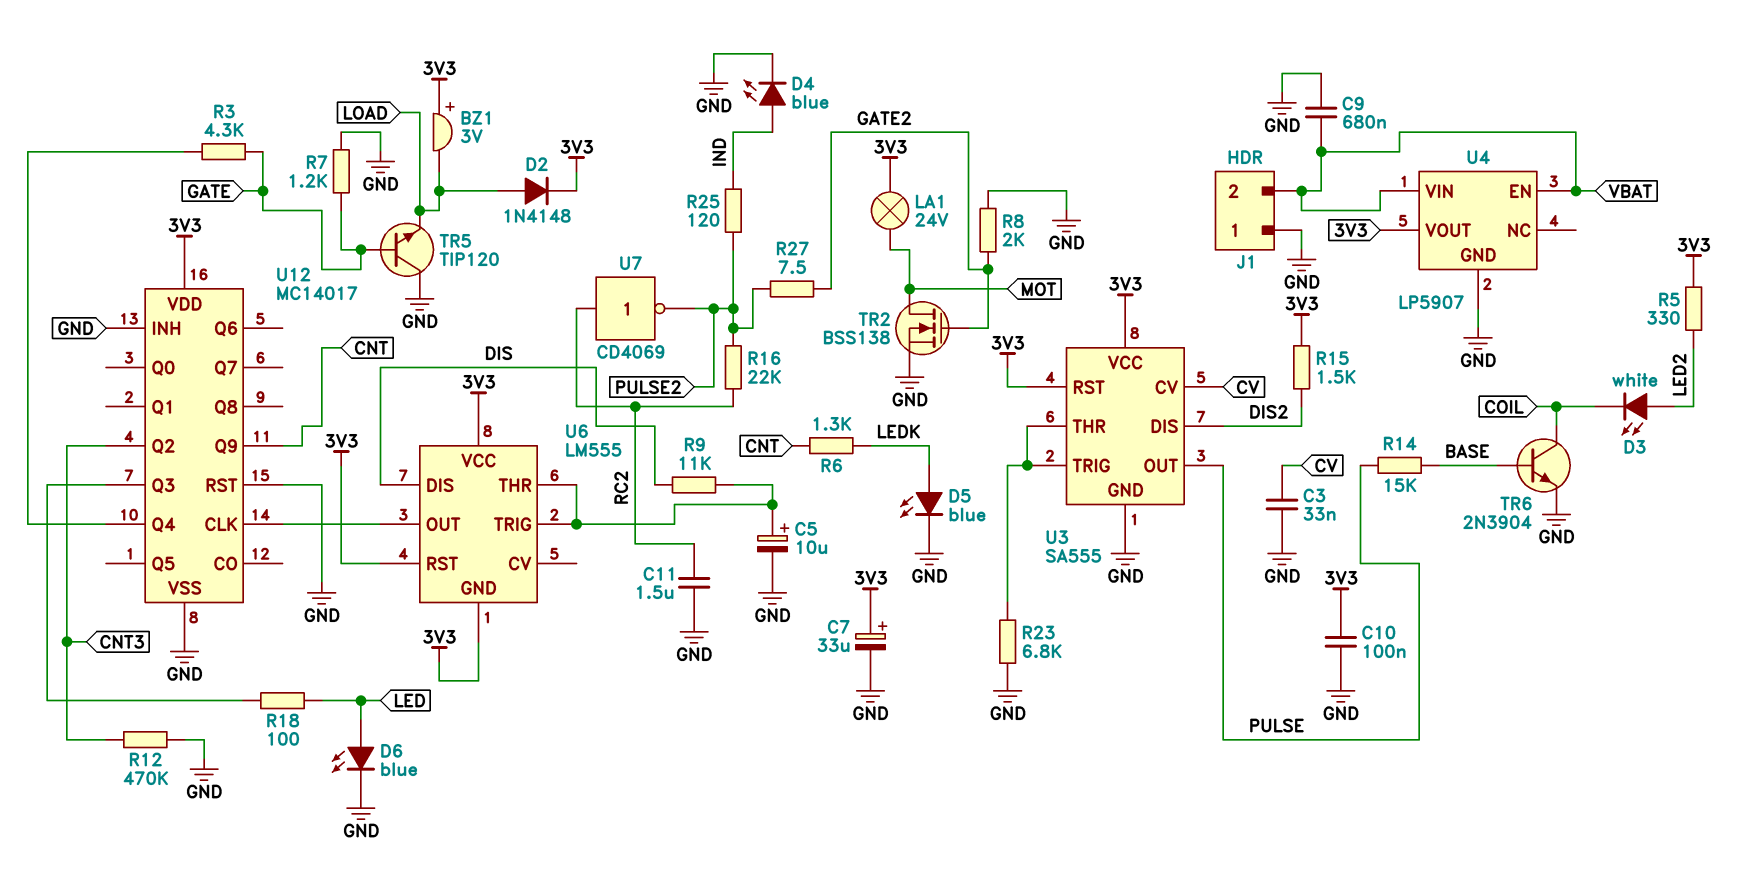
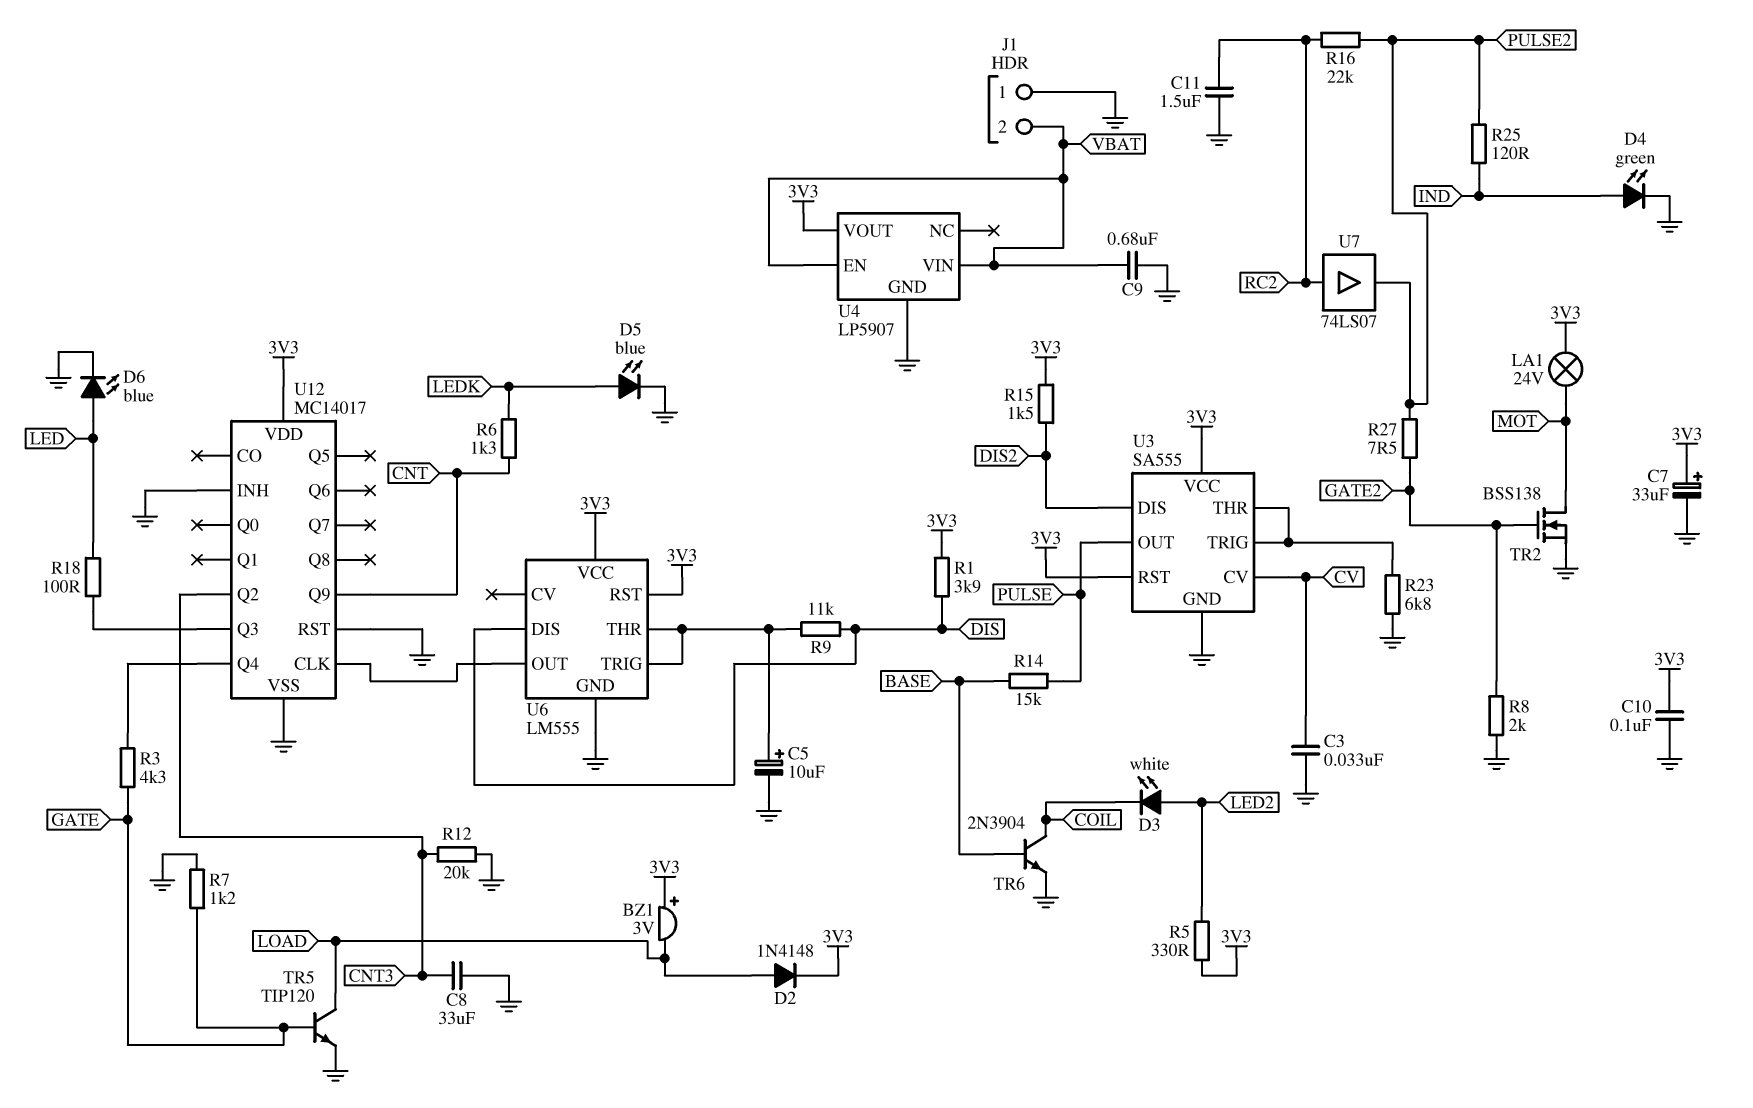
C8: none -> 33uF (CNT3, GND)
D4: LED blue (A IND, K GND) -> LED green (A IND, K GND)
R1: none -> 3.9k (3V3, DIS)
R12: 470k (CNT3, GND) -> 20k (CNT3, GND)
TR5: NPN TIP120 (B GATE, C GND, E LOAD) -> NPN TIP120 (B GATE, C LOAD, E GND)
U6 pin GND: 3V3 -> GND
U7: NOT CD4069 (in RC2, out PULSE2) -> buffer 74LS07 (in RC2, out PULSE2)

